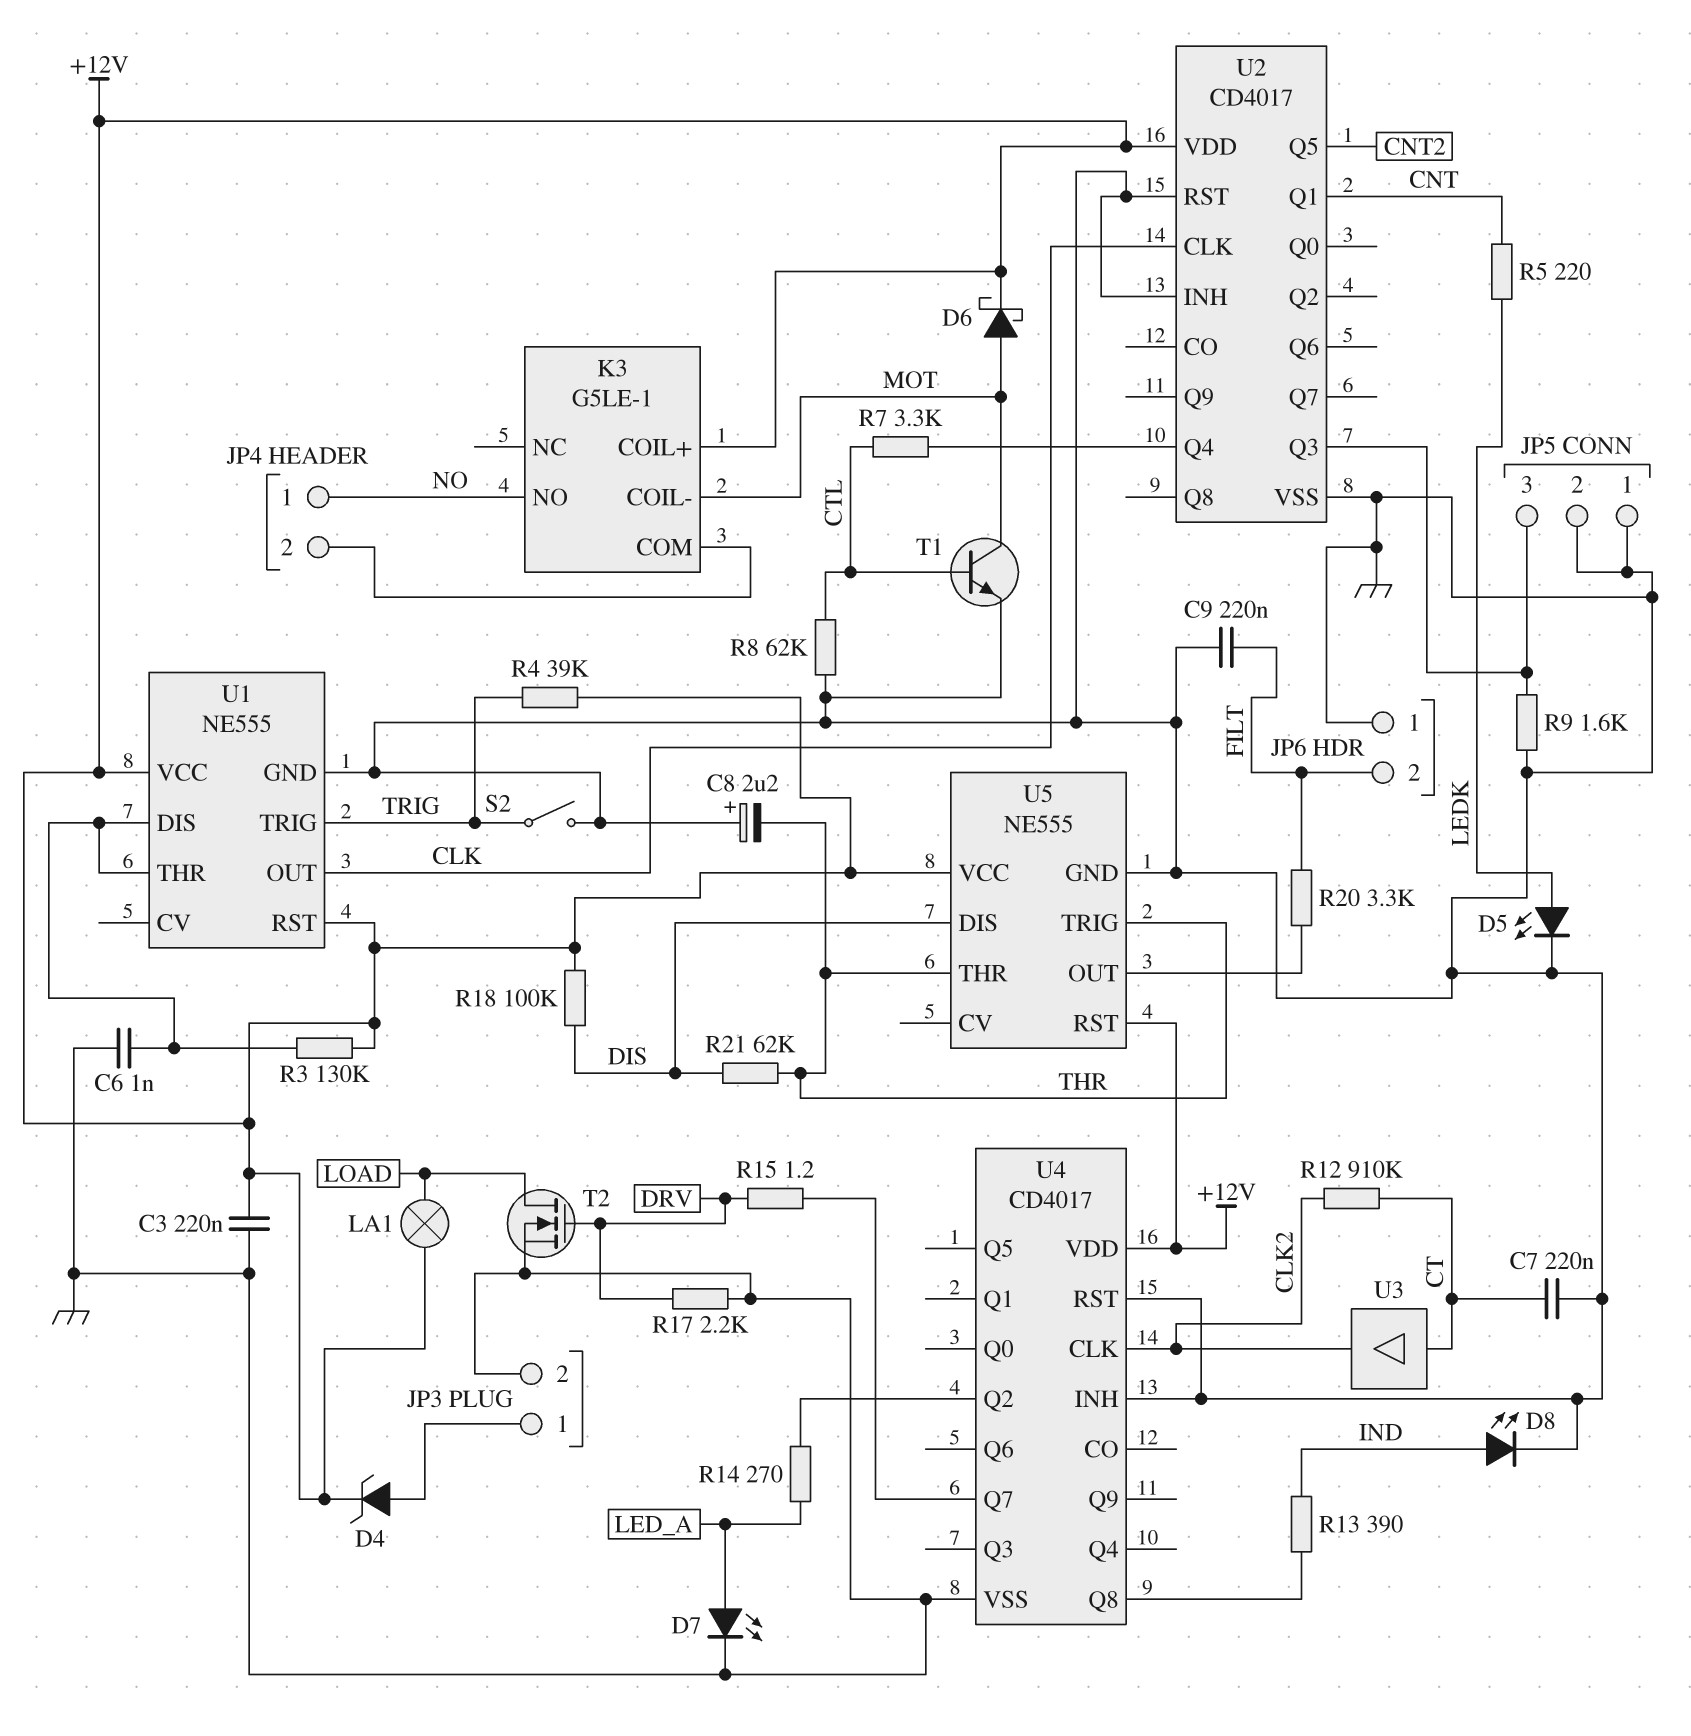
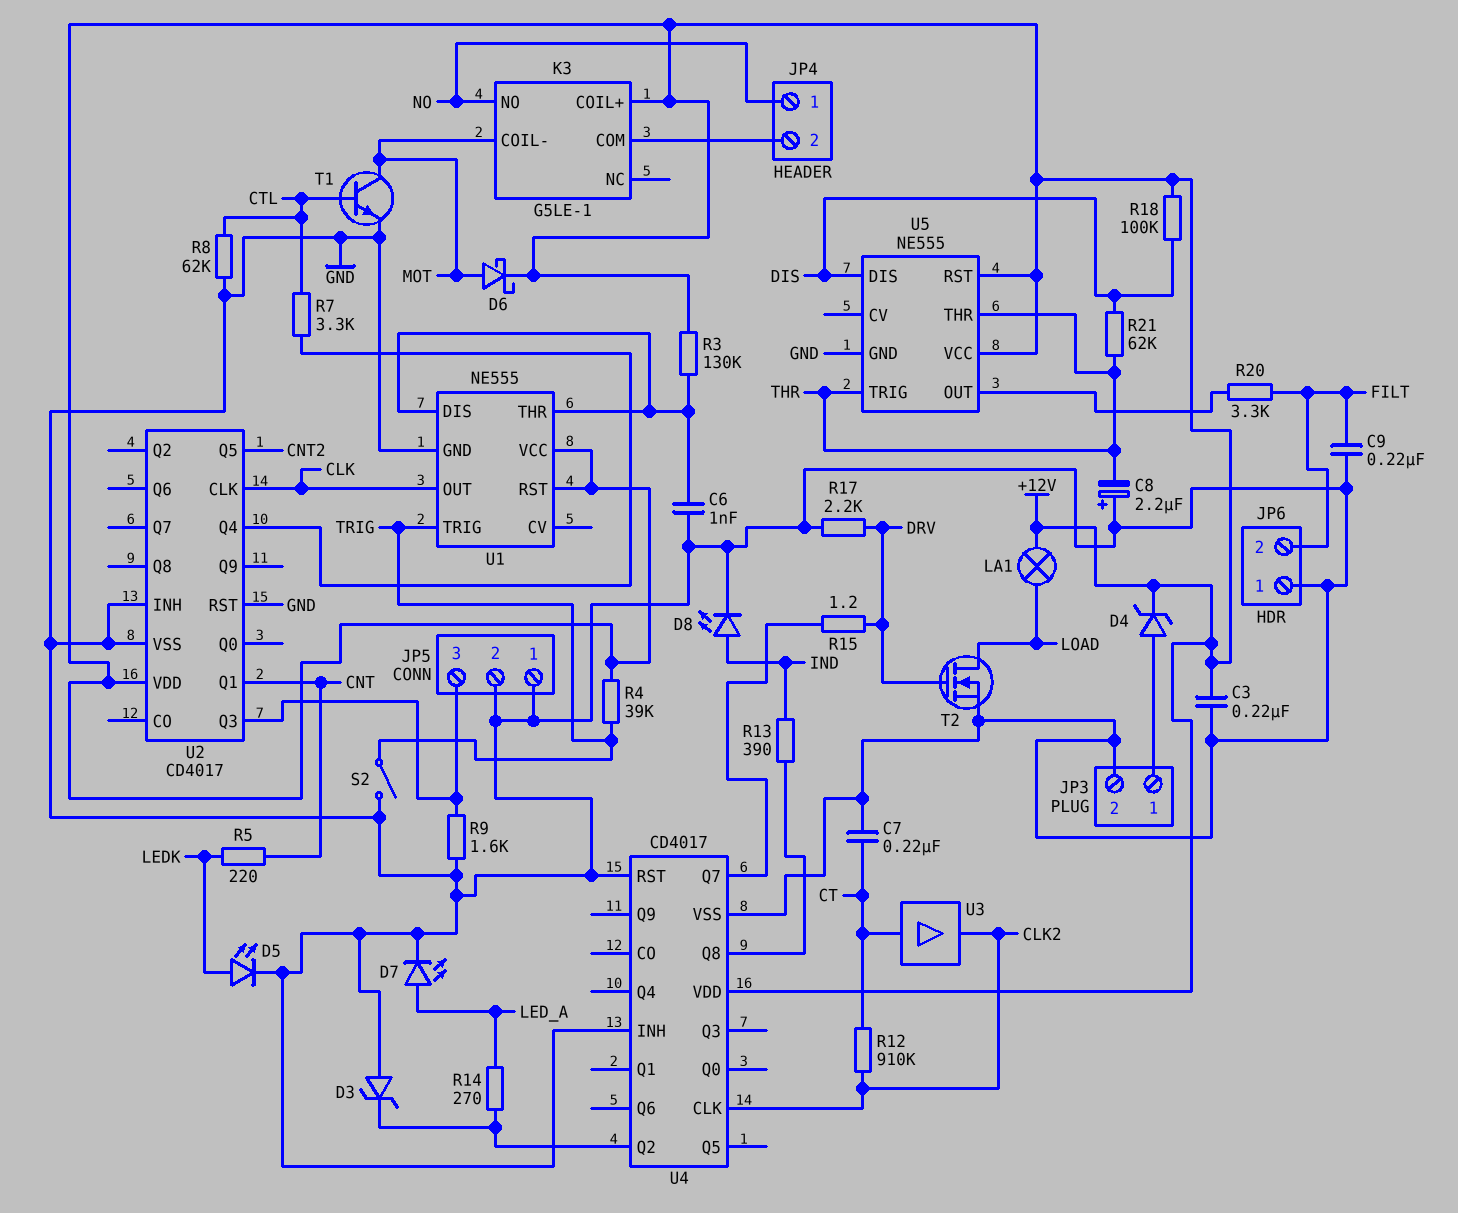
D3: none -> zener (A GND, K U4/Q2)

